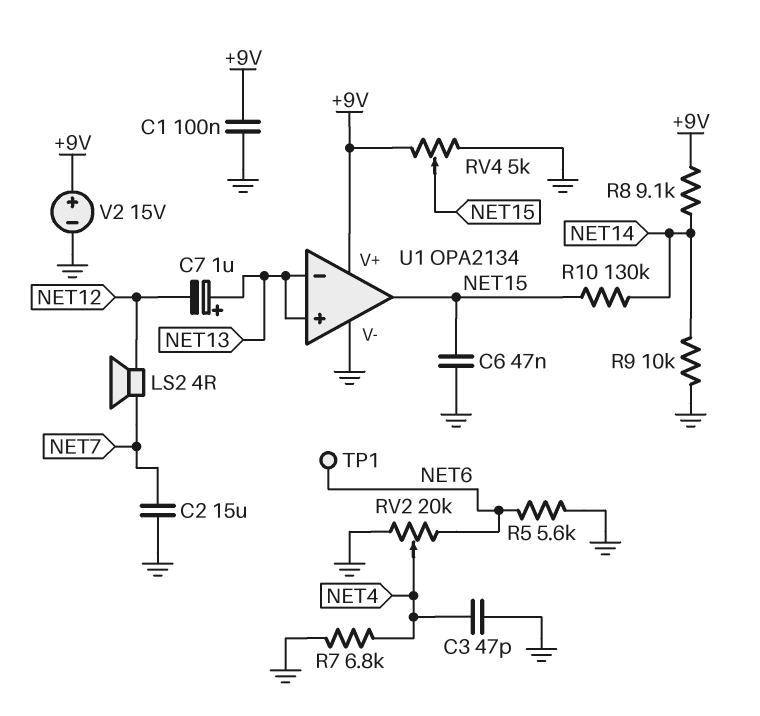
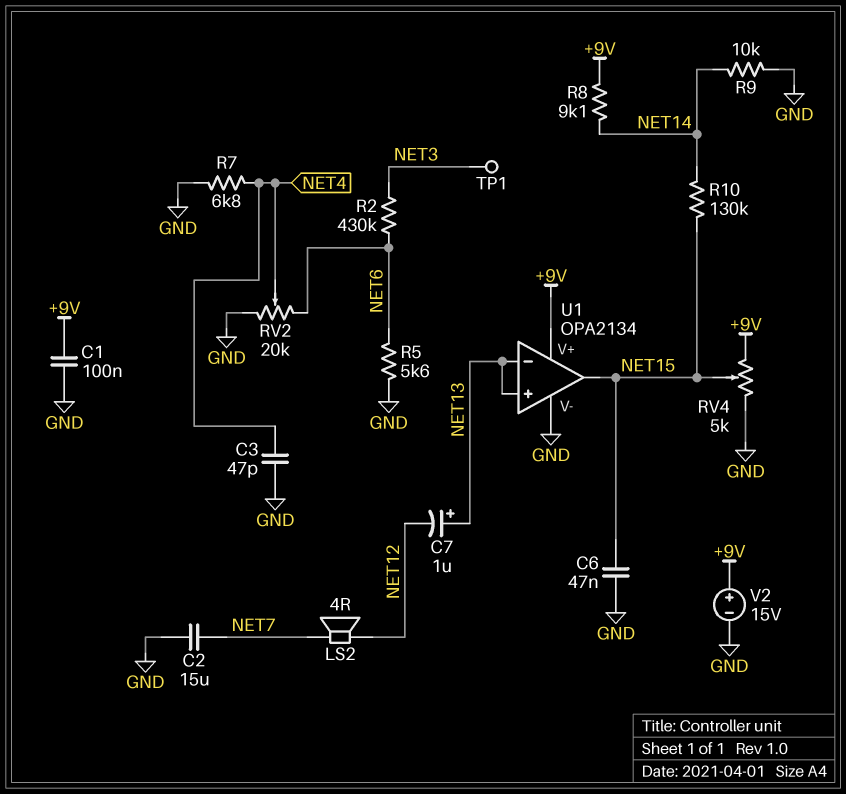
R2: none -> 430k (NET3, NET6)
TP1: test point (NET6) -> test point (NET3)

